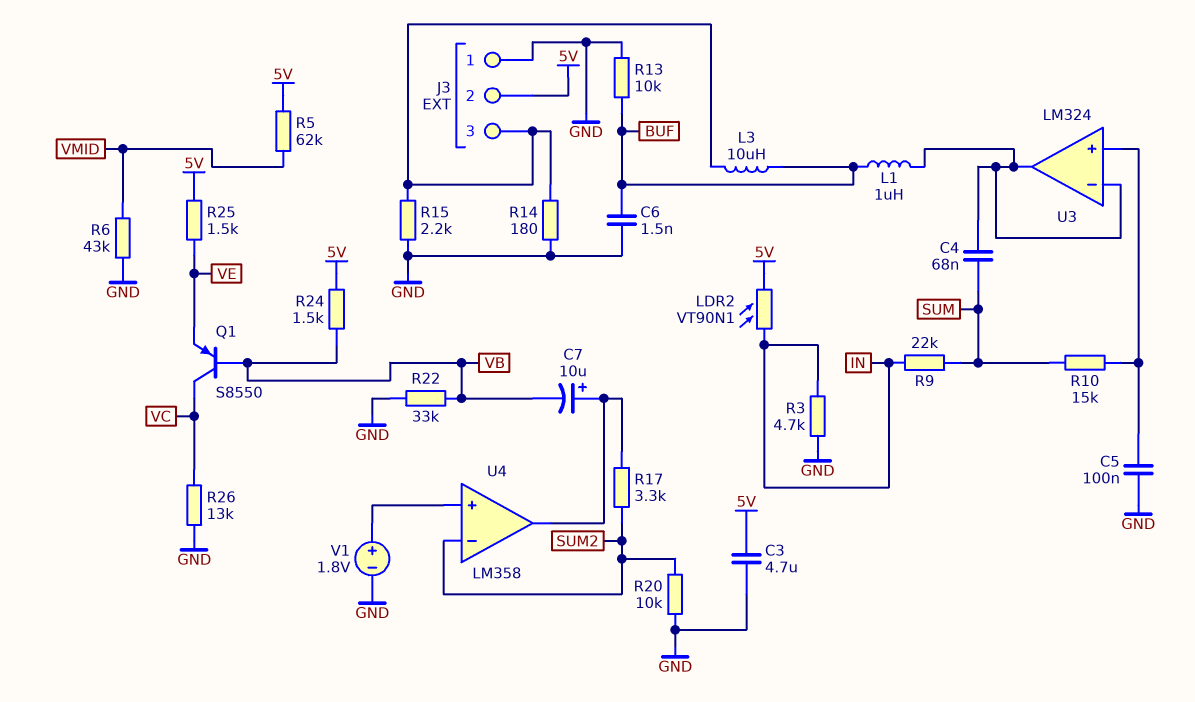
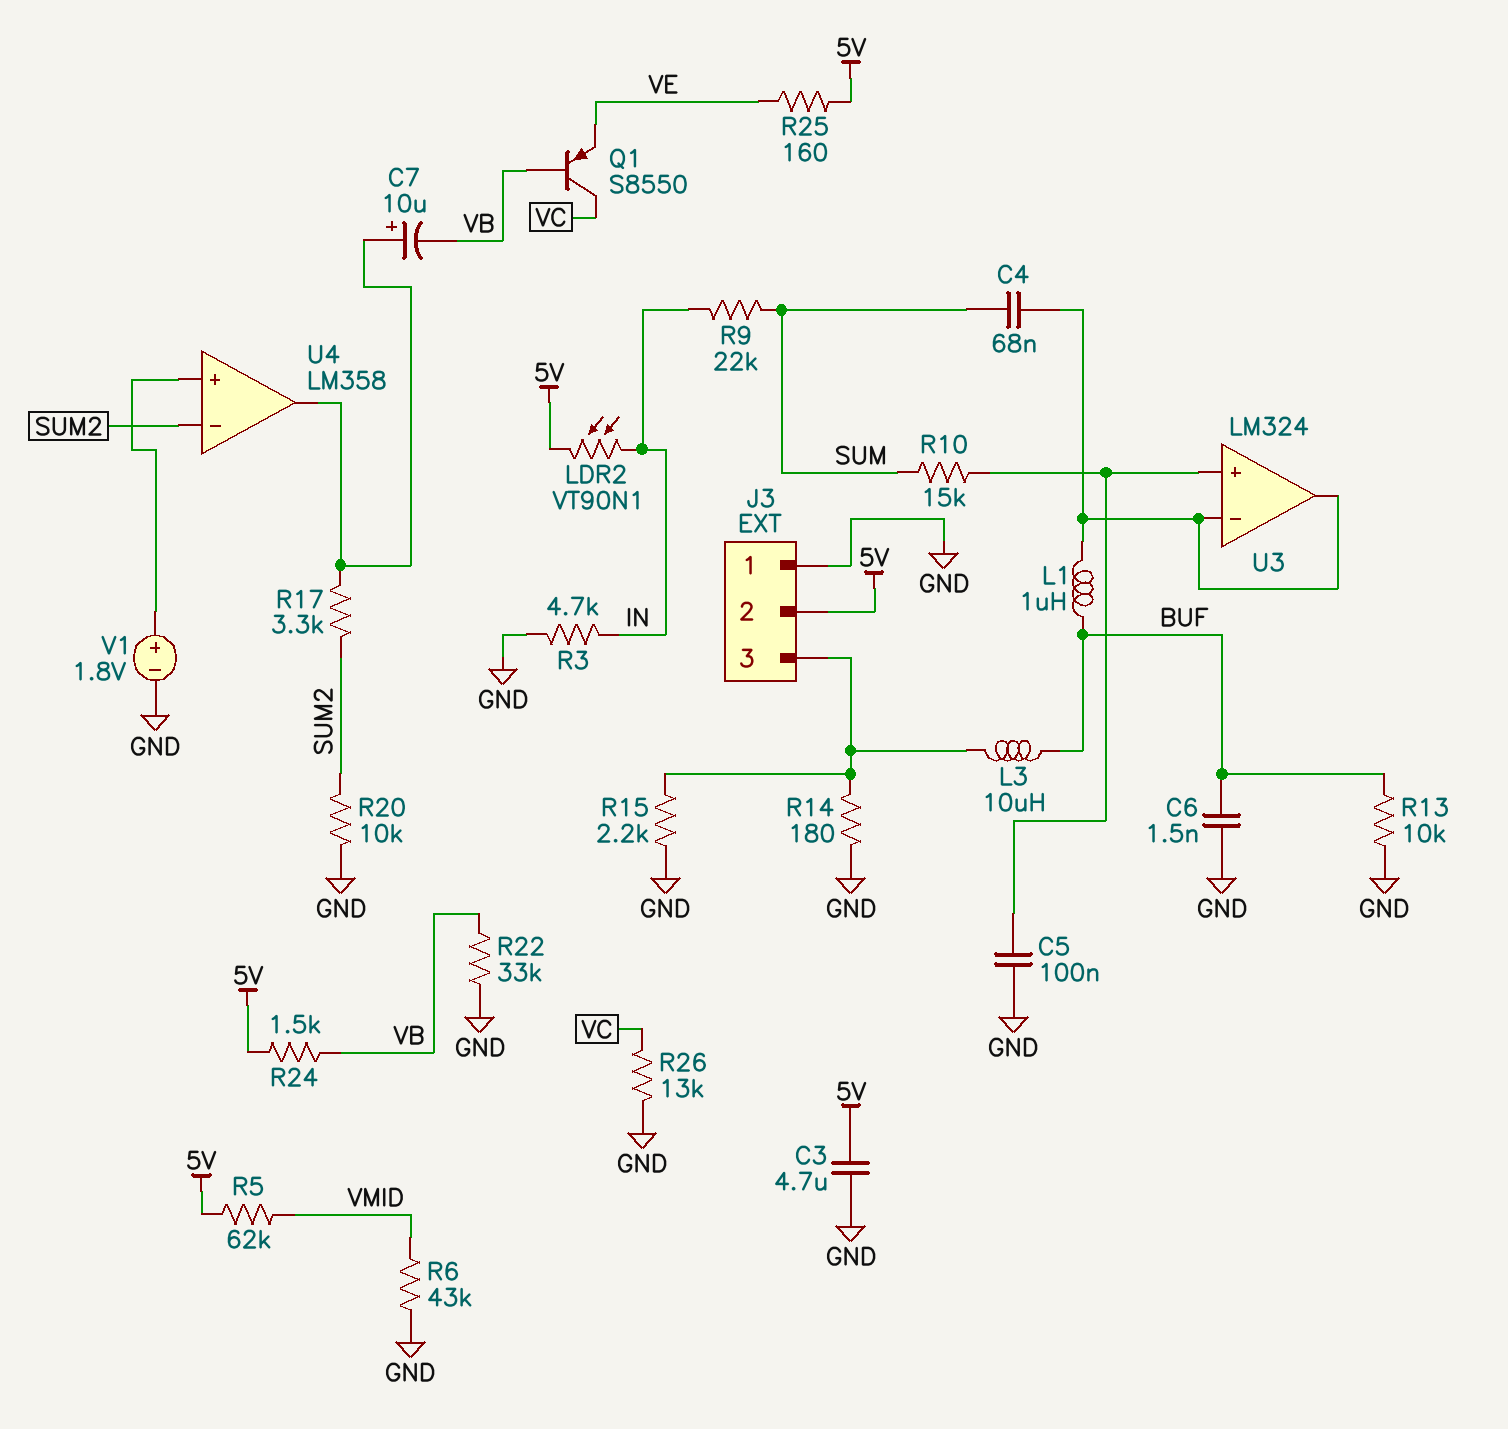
R25: 1.5k (5V, VE) -> 160 (5V, VE)

